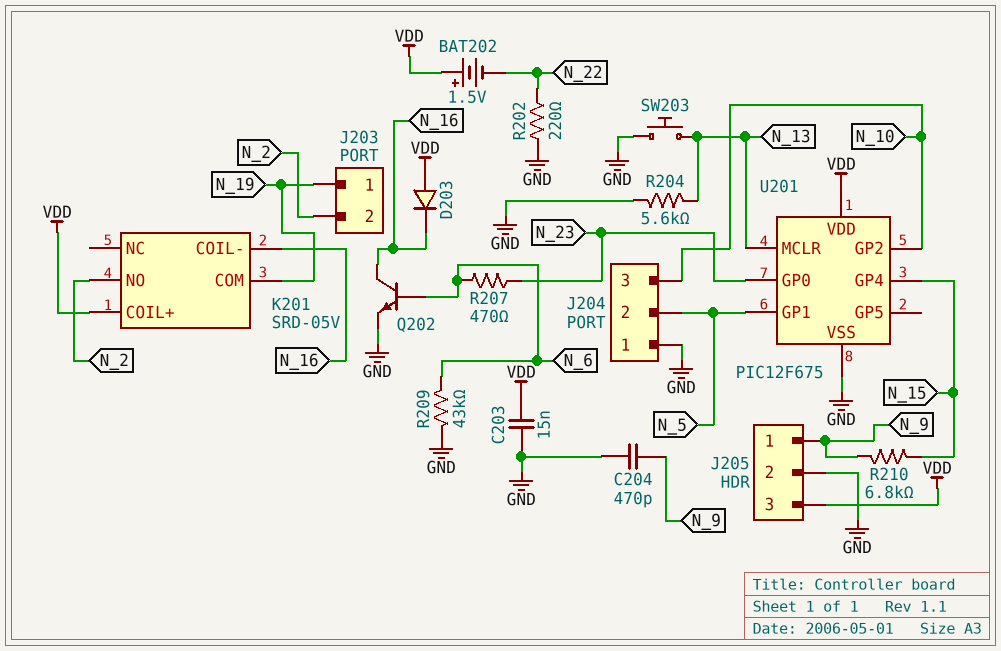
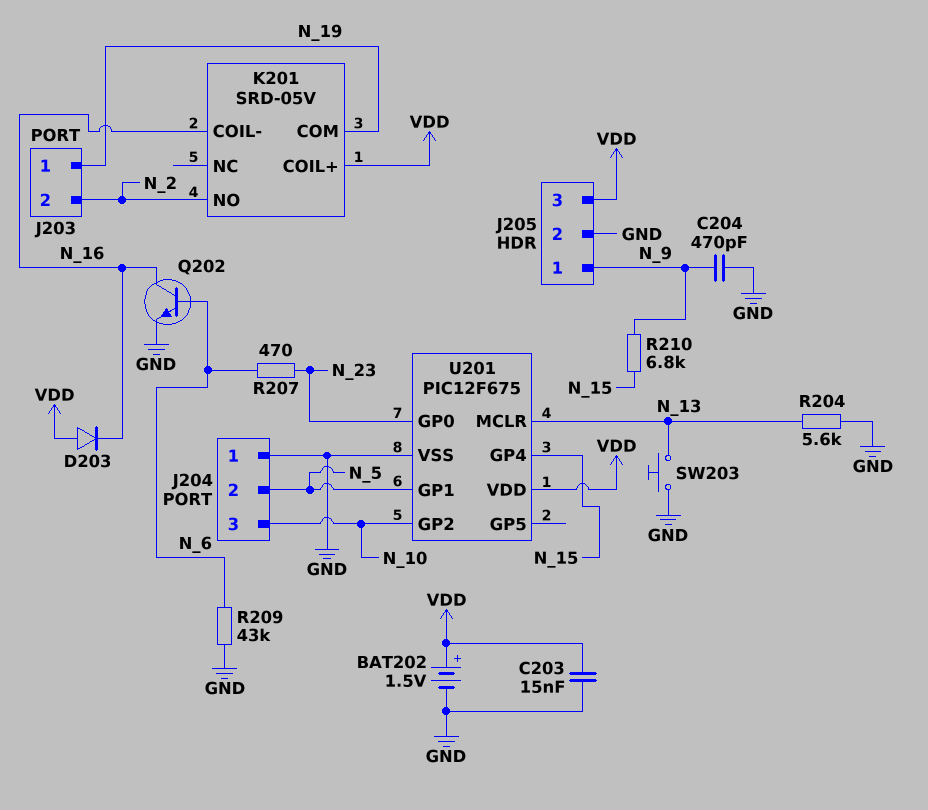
BAT202: 1.5V (plus VDD, minus N_22) -> 1.5V (plus VDD, minus GND)
R202: 220 (GND, N_22) -> none

